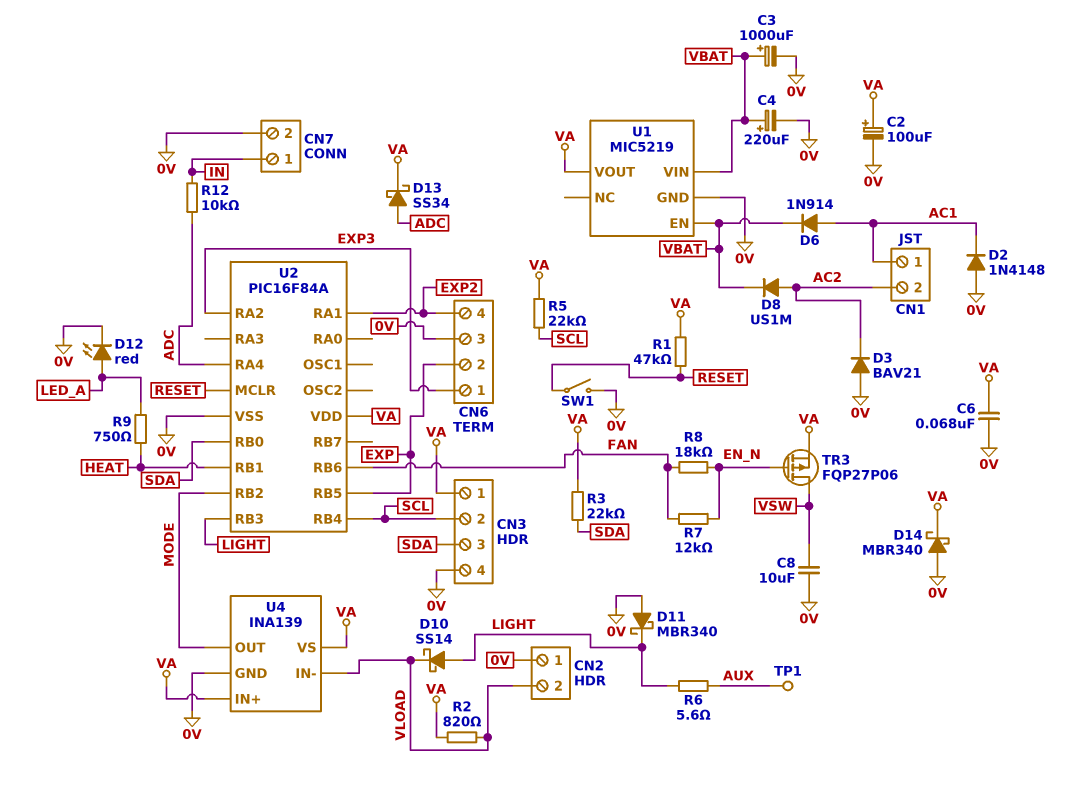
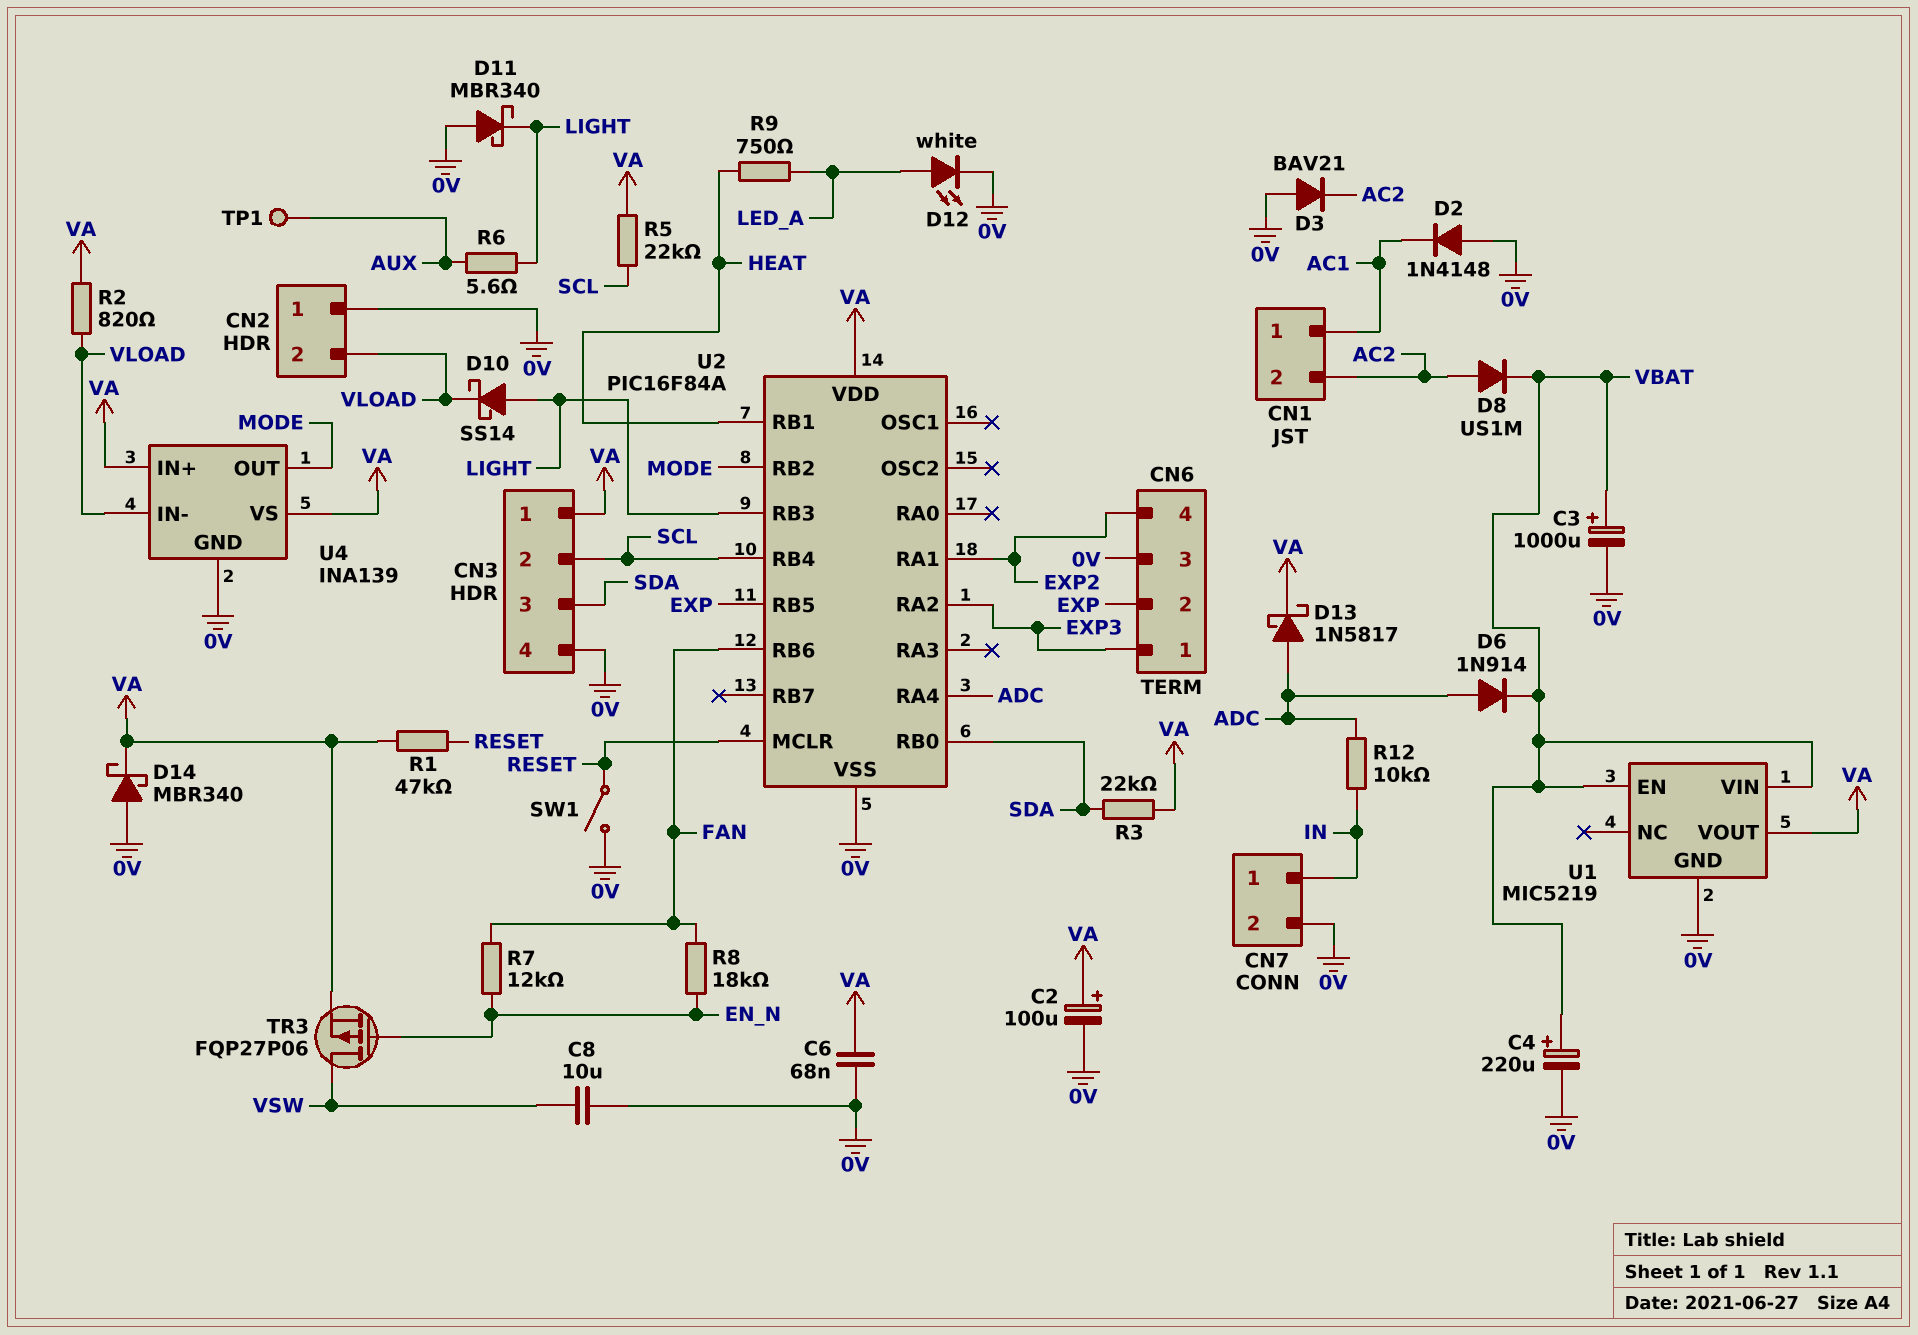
D6: diode 1N914 (A AC1, K VBAT) -> diode 1N914 (A ADC, K VBAT)
D12: LED red (A LED_A, K 0V) -> LED white (A LED_A, K 0V)
D13: schottky SS34 (A ADC, K VA) -> schottky 1N5817 (A ADC, K VA)

